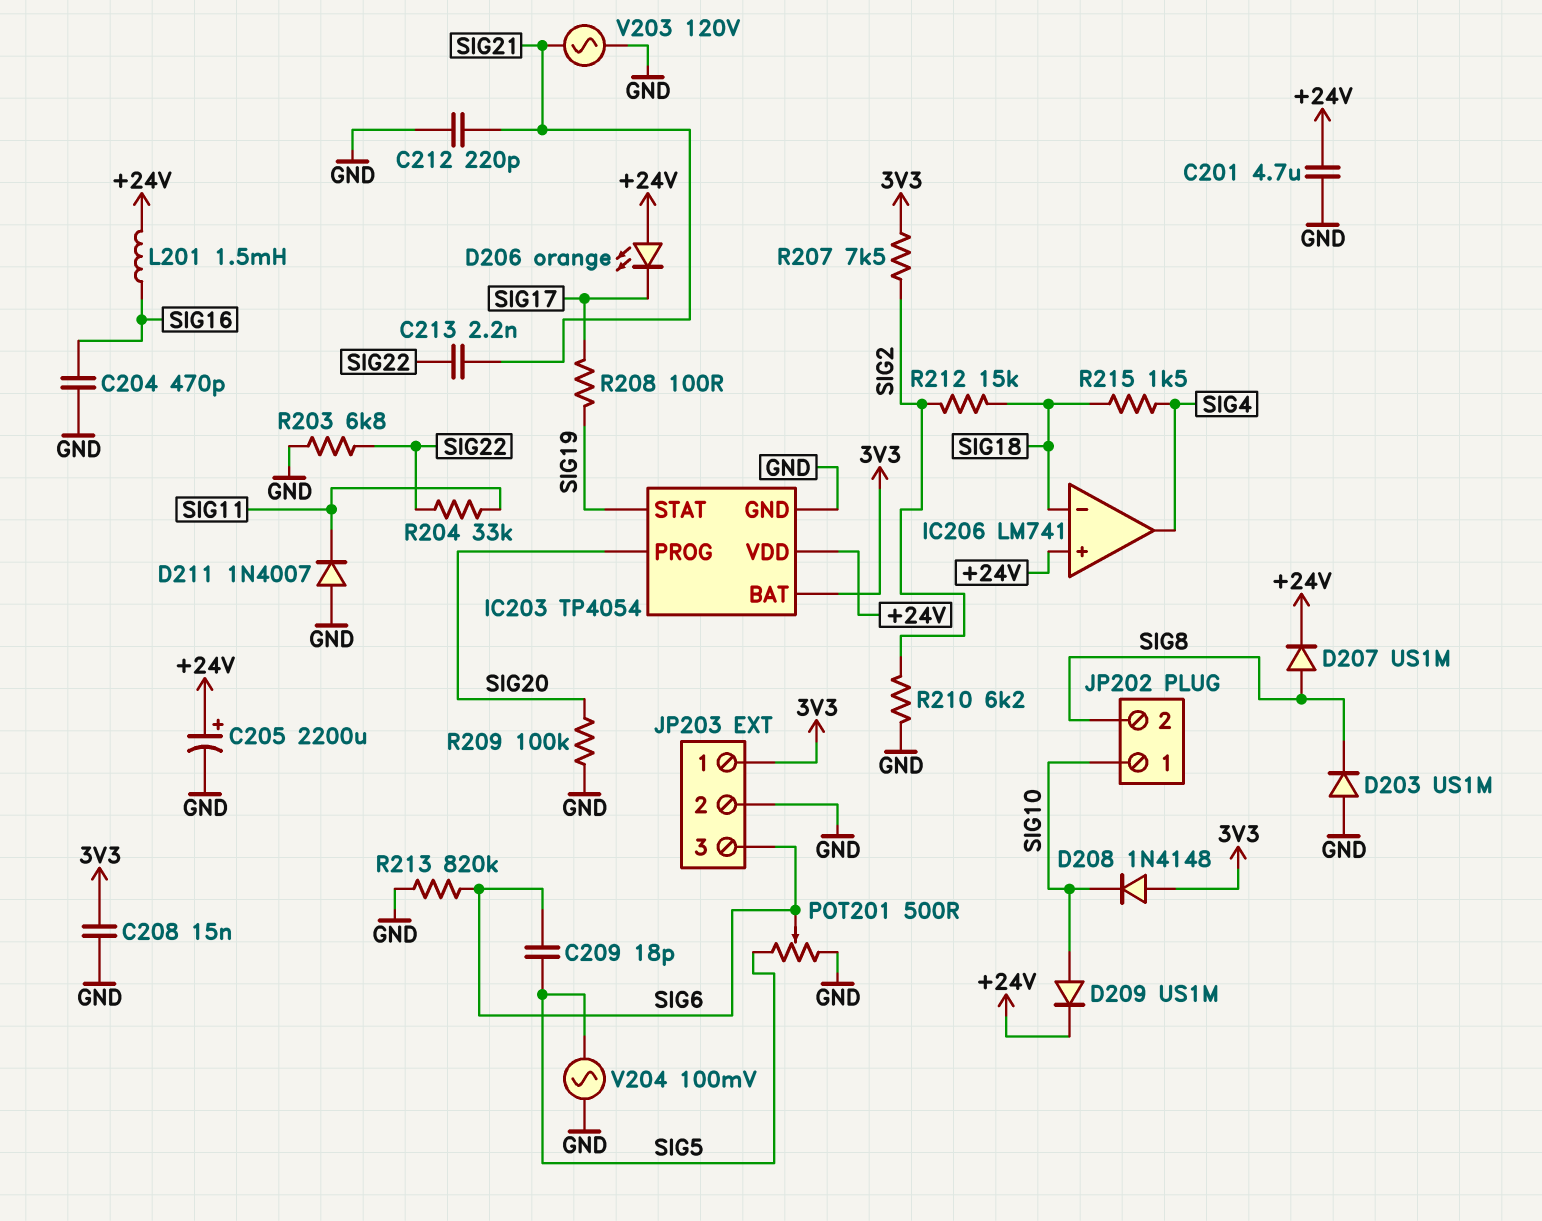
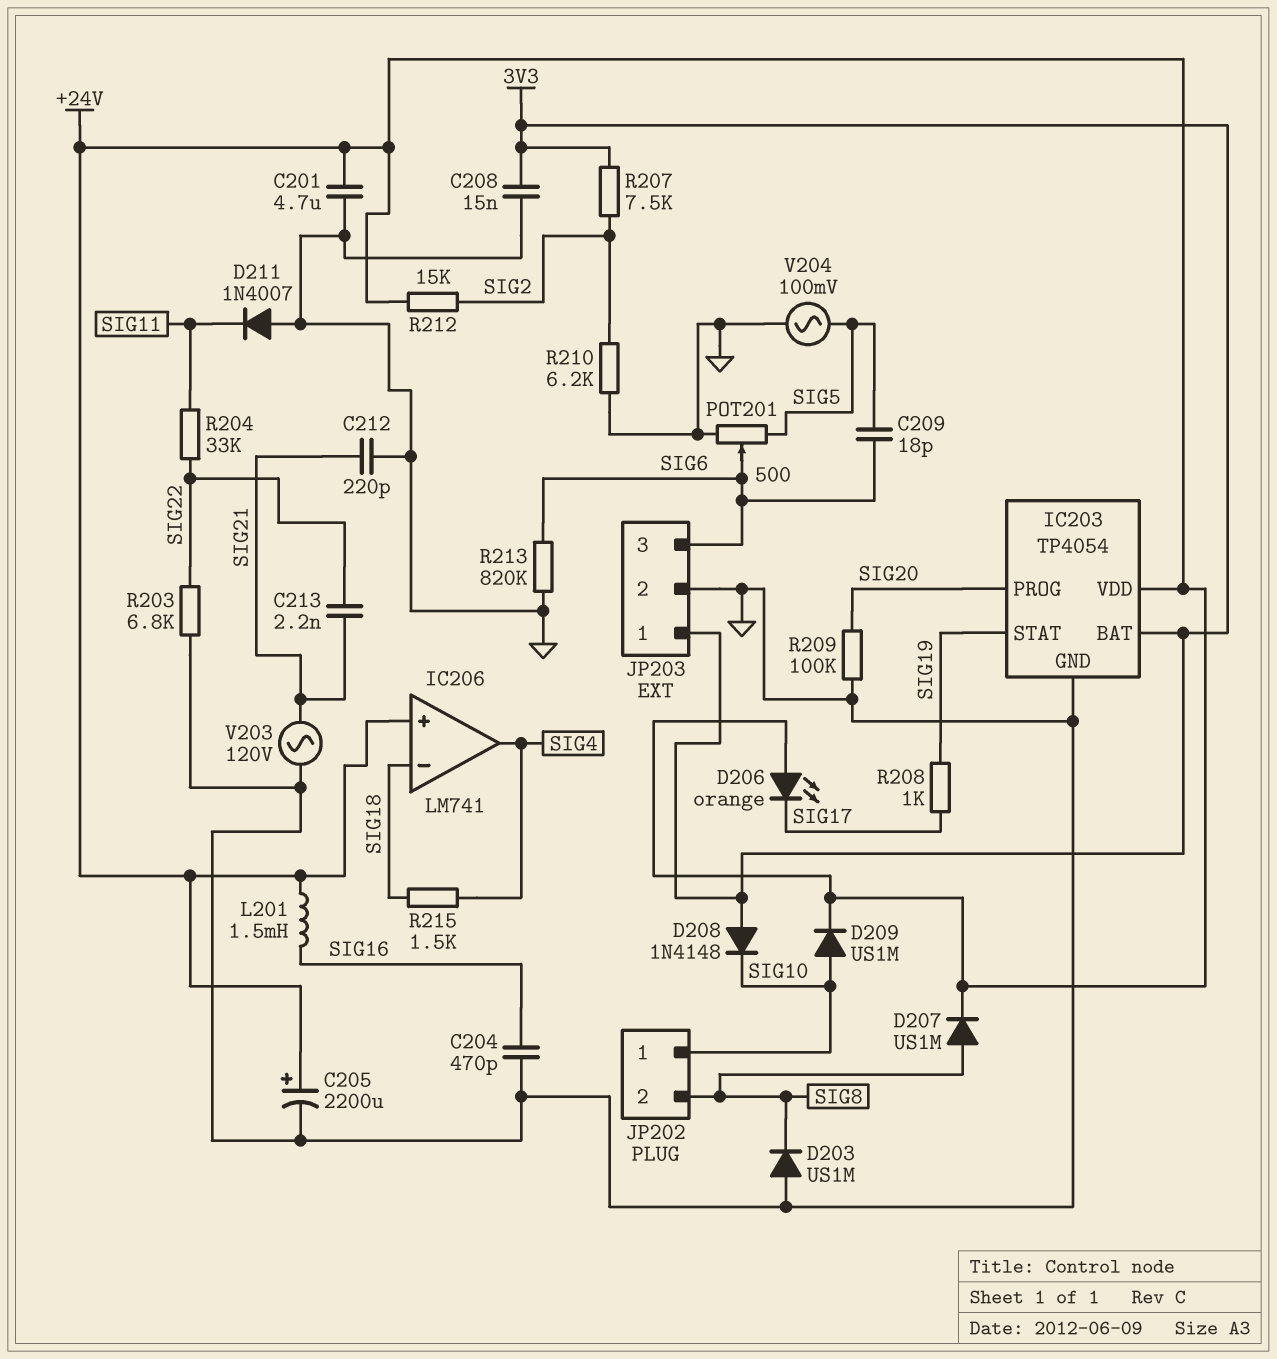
R208: 100 (SIG17, SIG19) -> 1k (SIG17, SIG19)
R212: 15k (SIG2, SIG18) -> 15k (+24V, SIG2)

